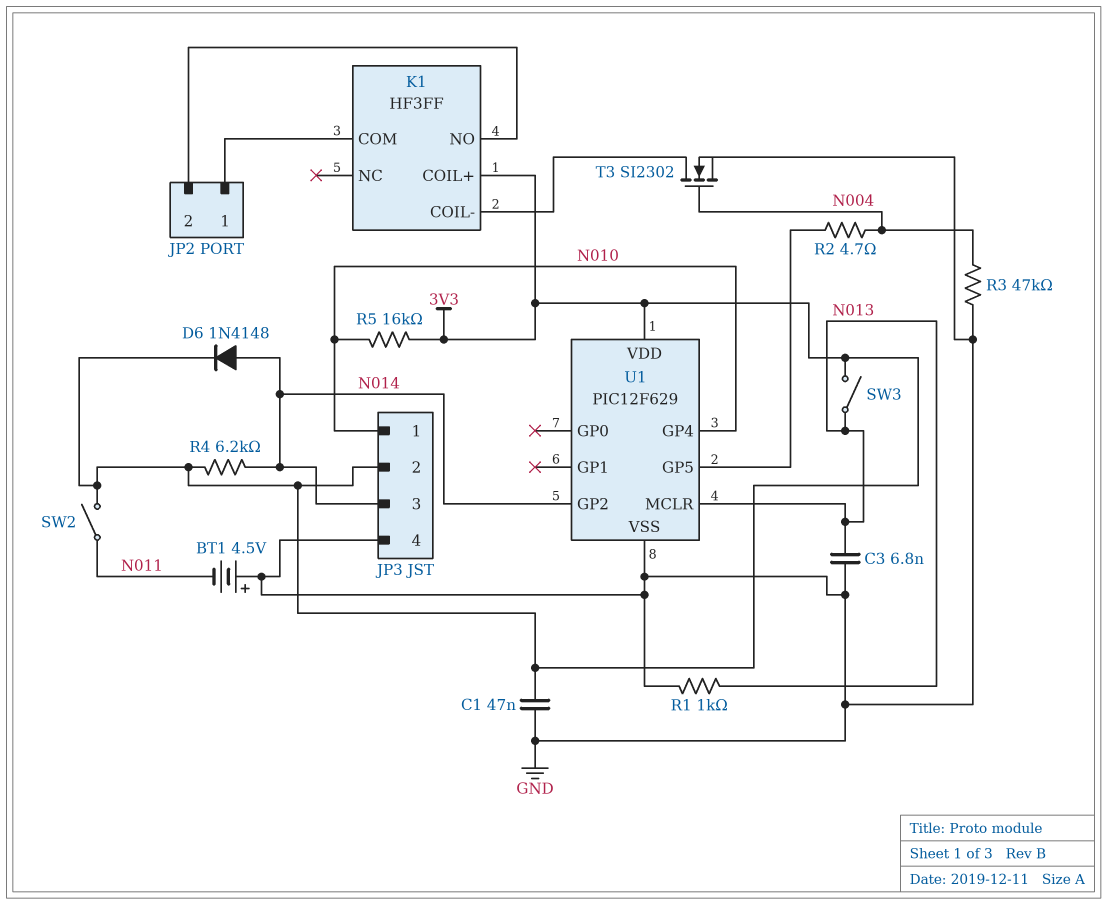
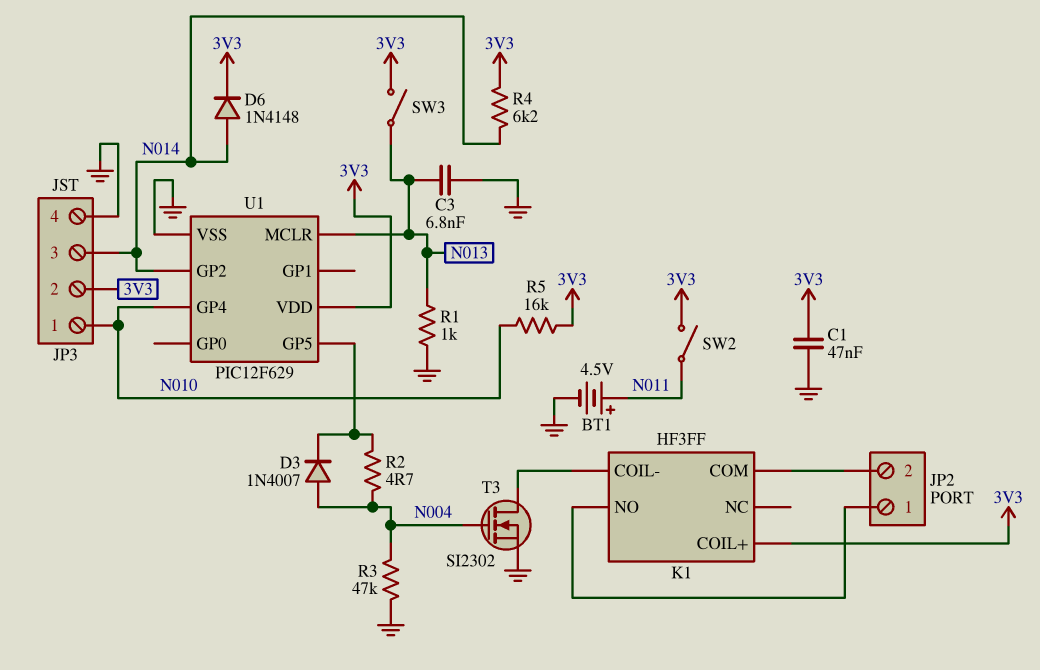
BT1: 4.5V (plus GND, minus N011) -> 4.5V (plus N011, minus GND)
D3: none -> diode 1N4007 (A N004, K U1/GP5)
K1 pin COM: JP2/1 -> JP2/2
K1 pin NO: JP2/2 -> JP2/1

